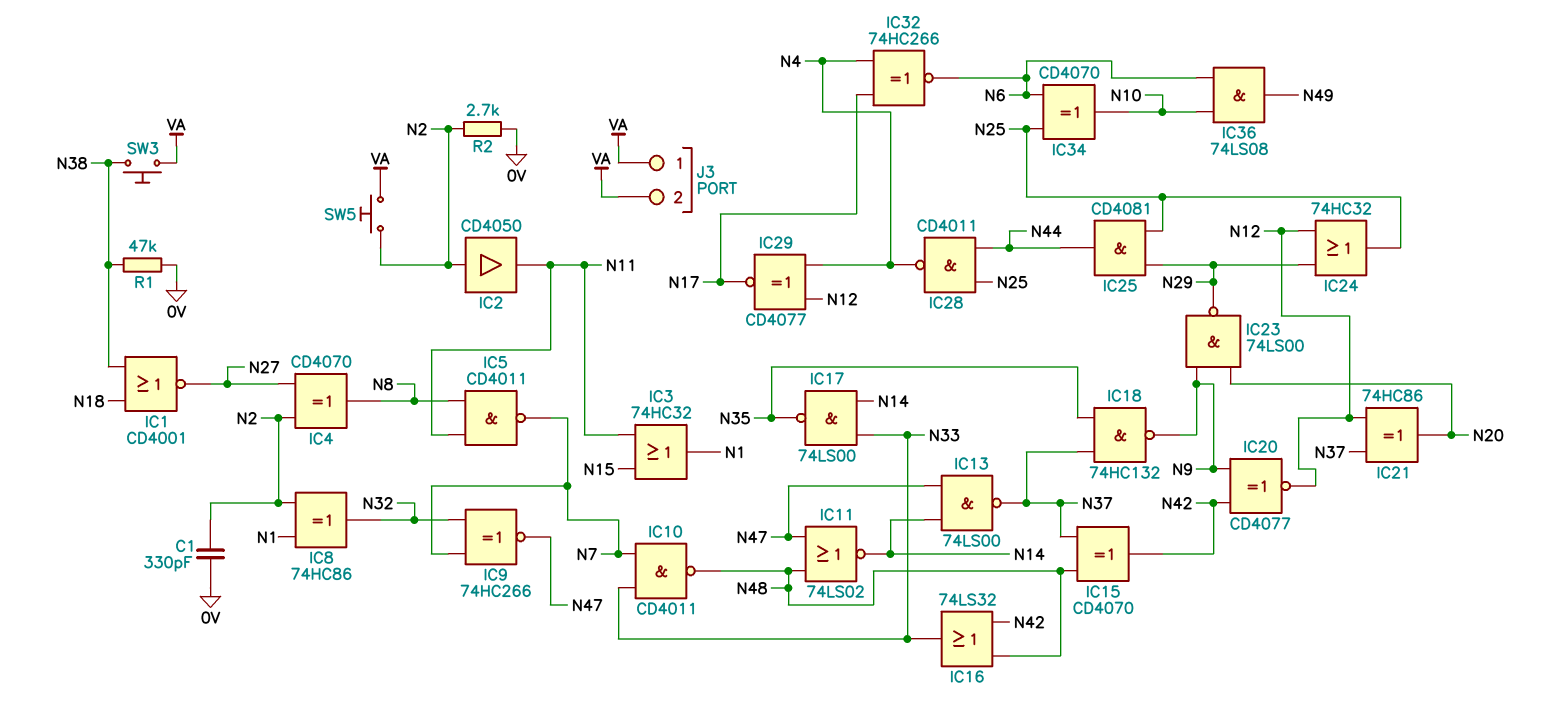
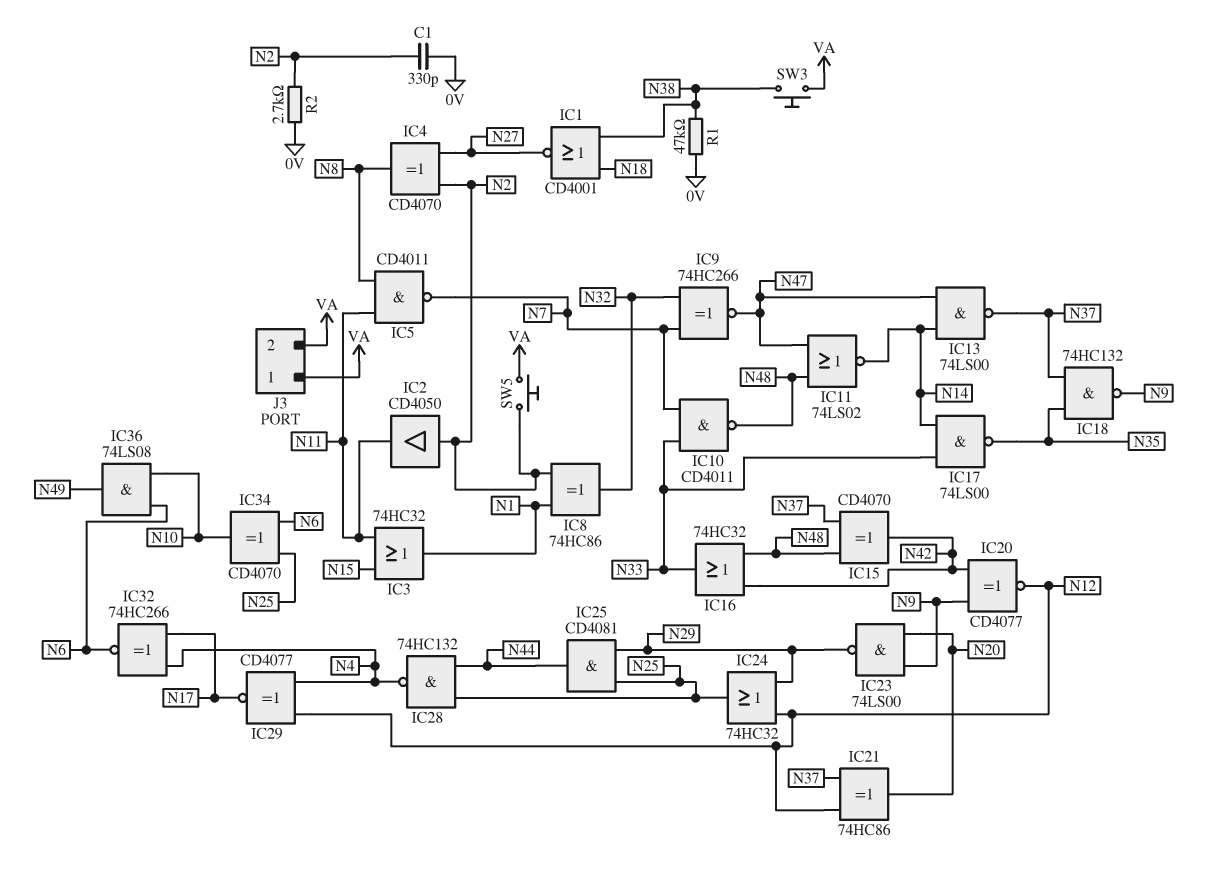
IC16: OR 74LS32 (in N42, in N48, out N33) -> OR 74HC32 (in N42, in N48, out N33)
IC28: NAND CD4011 (in N25, in N44, out N4) -> NAND 74HC132 (in N25, in N44, out N4)

